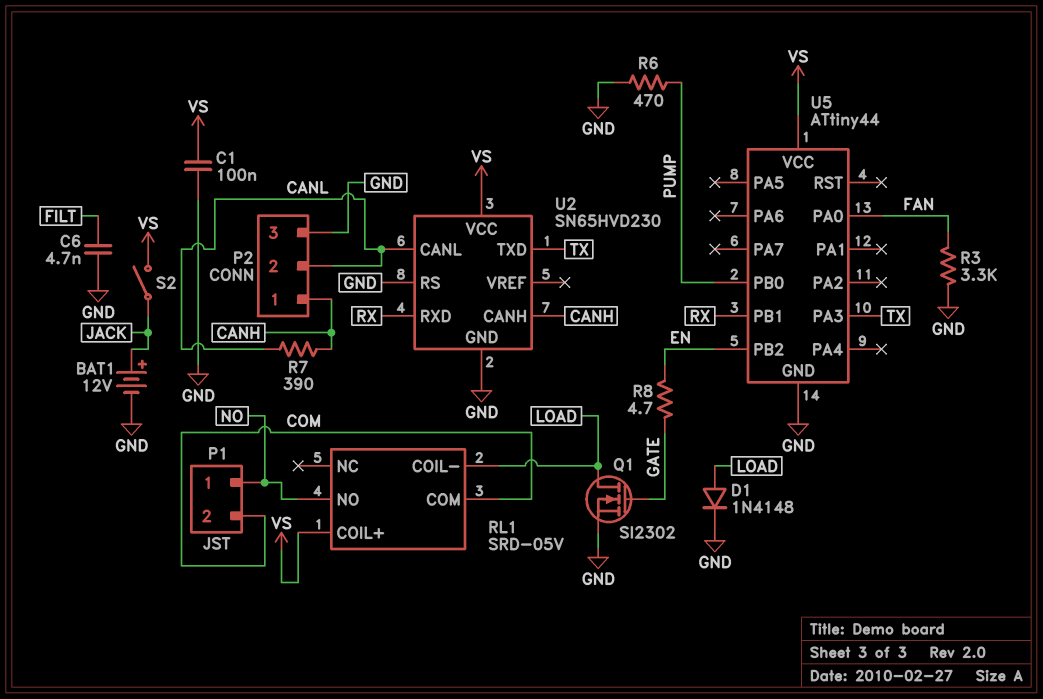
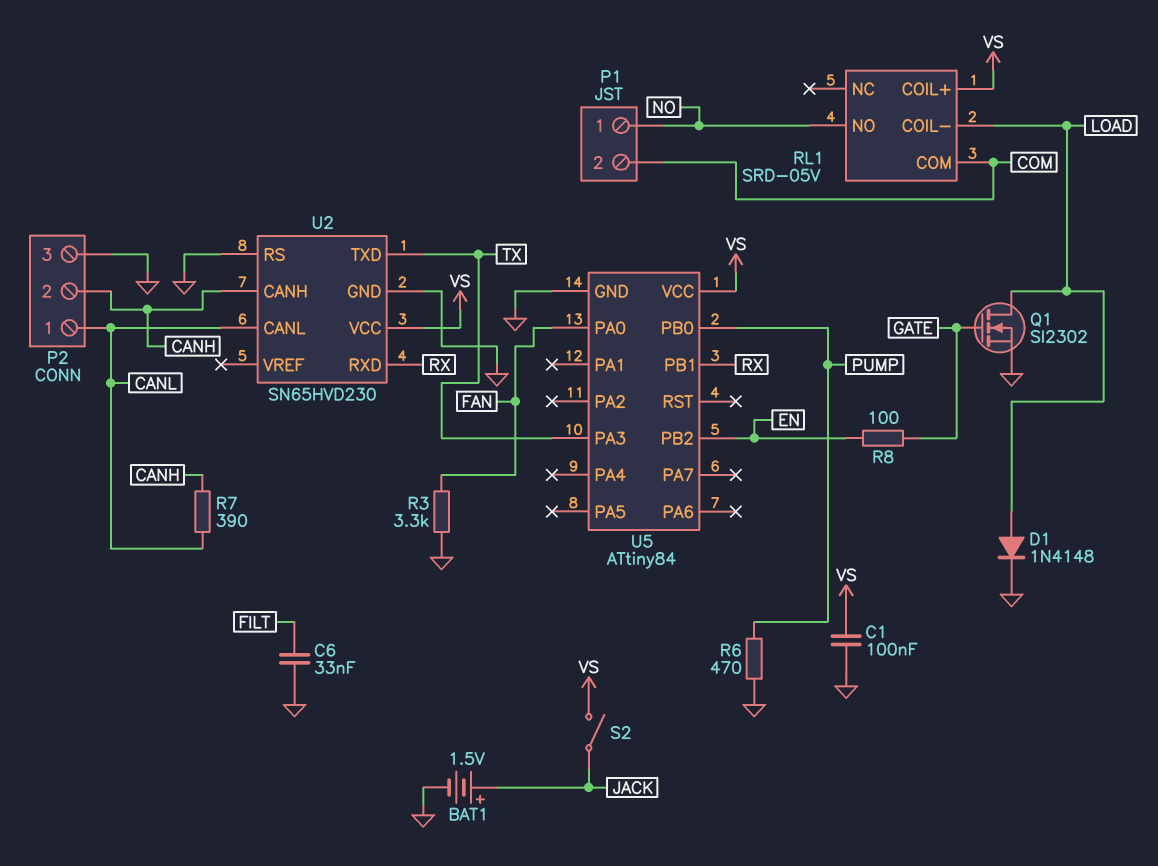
BAT1: 12V (plus JACK, minus GND) -> 1.5V (plus JACK, minus GND)
C6: 4.7nF (FILT, GND) -> 33nF (FILT, GND)
P2 pin 1: CANH -> CANL
P2 pin 2: CANL -> CANH
R8: 4.7 (EN, GATE) -> 100 (EN, GATE)
U5: ATtiny44 -> ATtiny84

